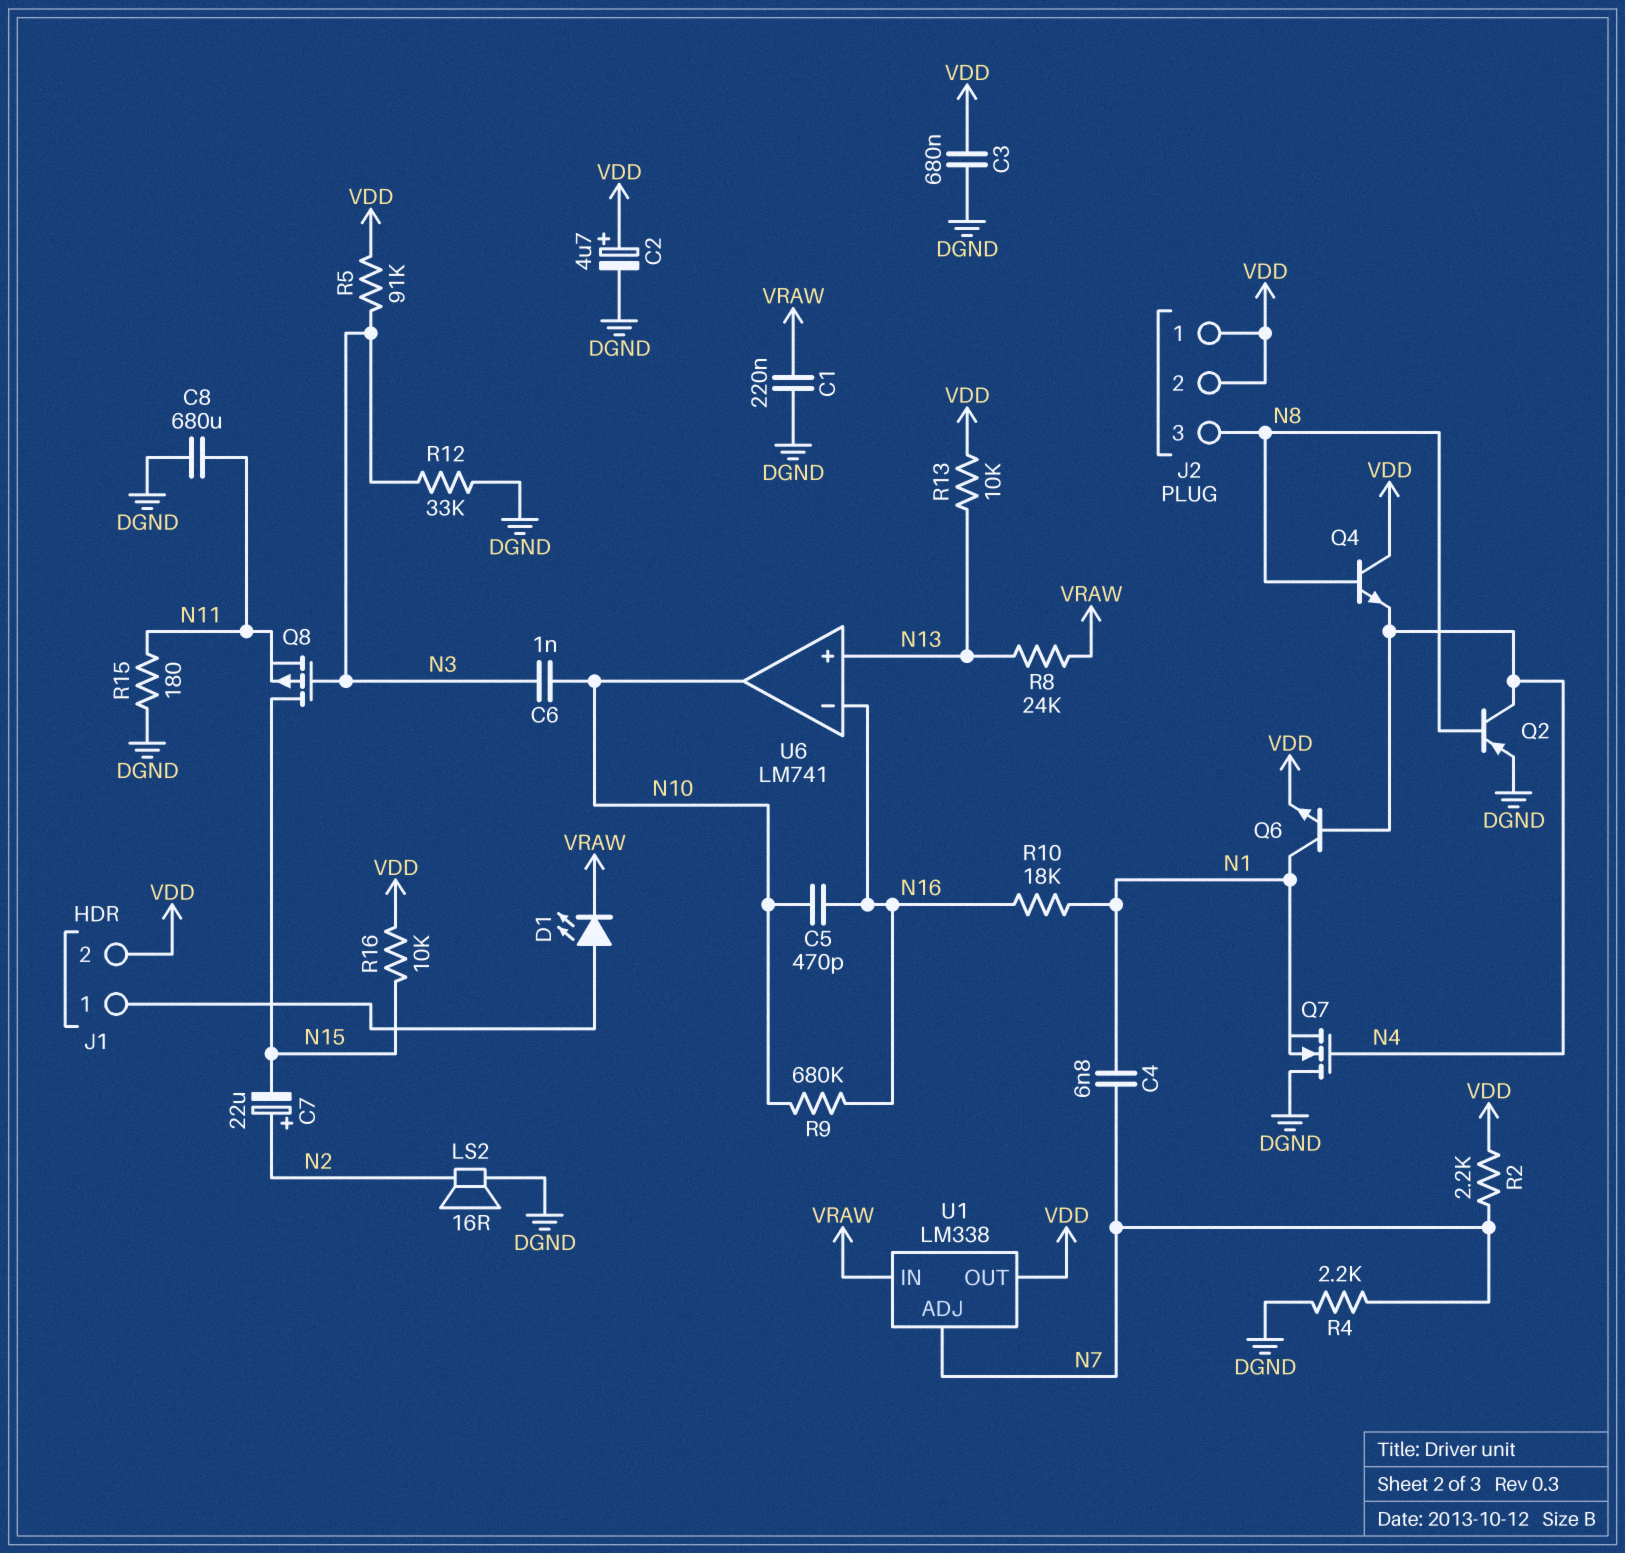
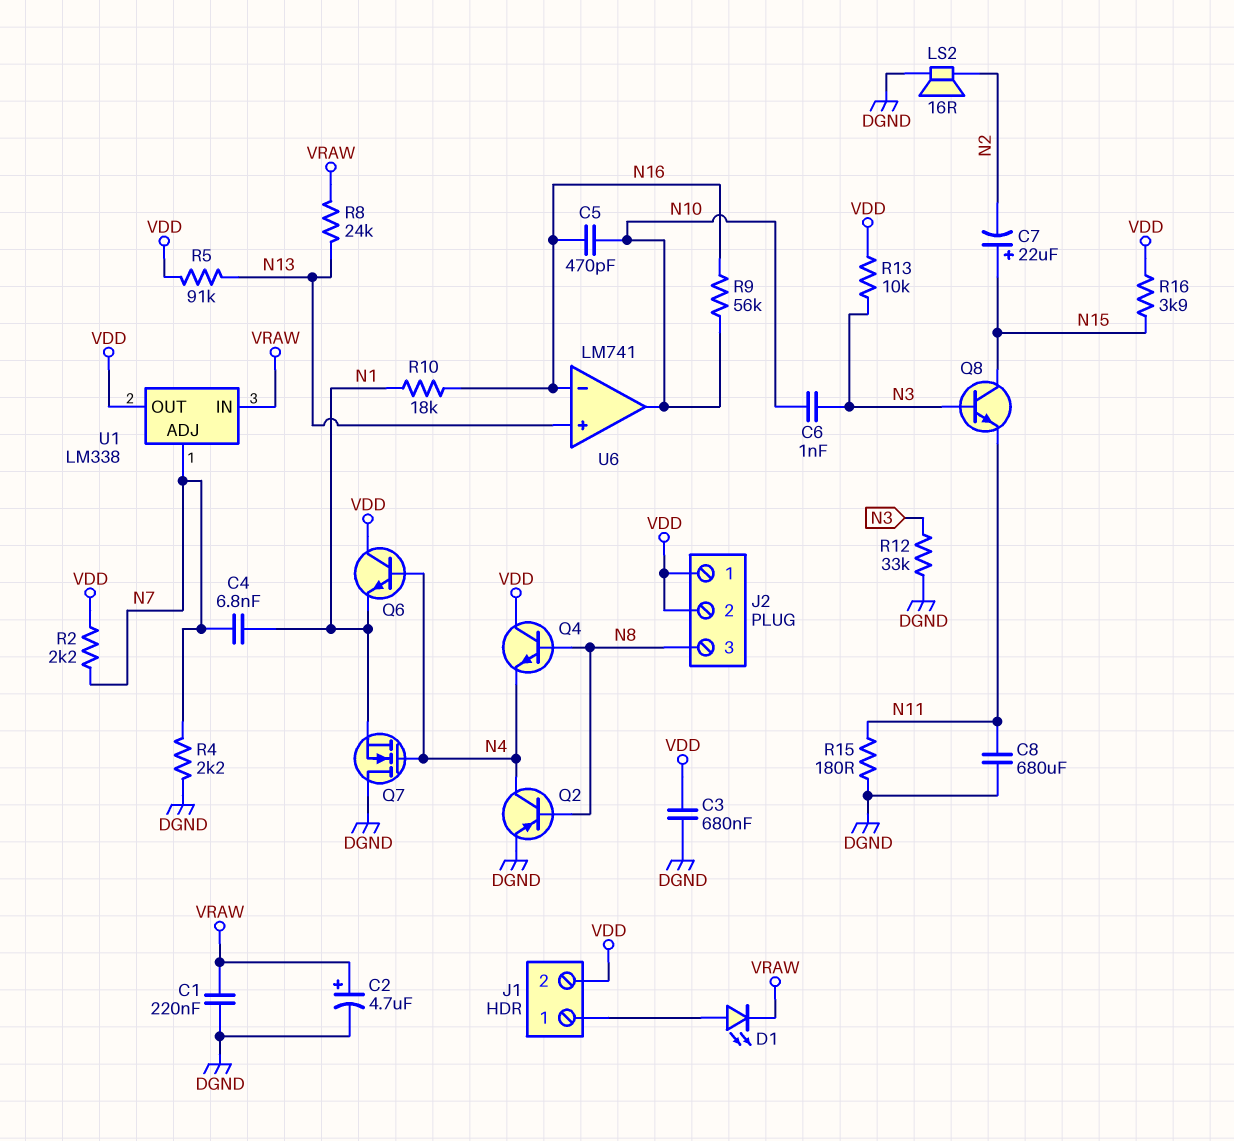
C2: 4.7uF (plus VDD, minus DGND) -> 4.7uF (plus VRAW, minus DGND)
C7: 22uF (plus N2, minus N15) -> 22uF (plus N15, minus N2)
Q6: NPN (B N4, C N1, E VDD) -> NPN (B N4, C VDD, E N1)
Q8: PMOS (G N3, D N15, S N11) -> NPN (B N3, C N15, E N11)
R5: 91k (N3, VDD) -> 91k (N13, VDD)
R9: 680k (N10, N16) -> 56k (N10, N16)
R13: 10k (N13, VDD) -> 10k (N3, VDD)
R16: 10k (N15, VDD) -> 3.9k (N15, VDD)

